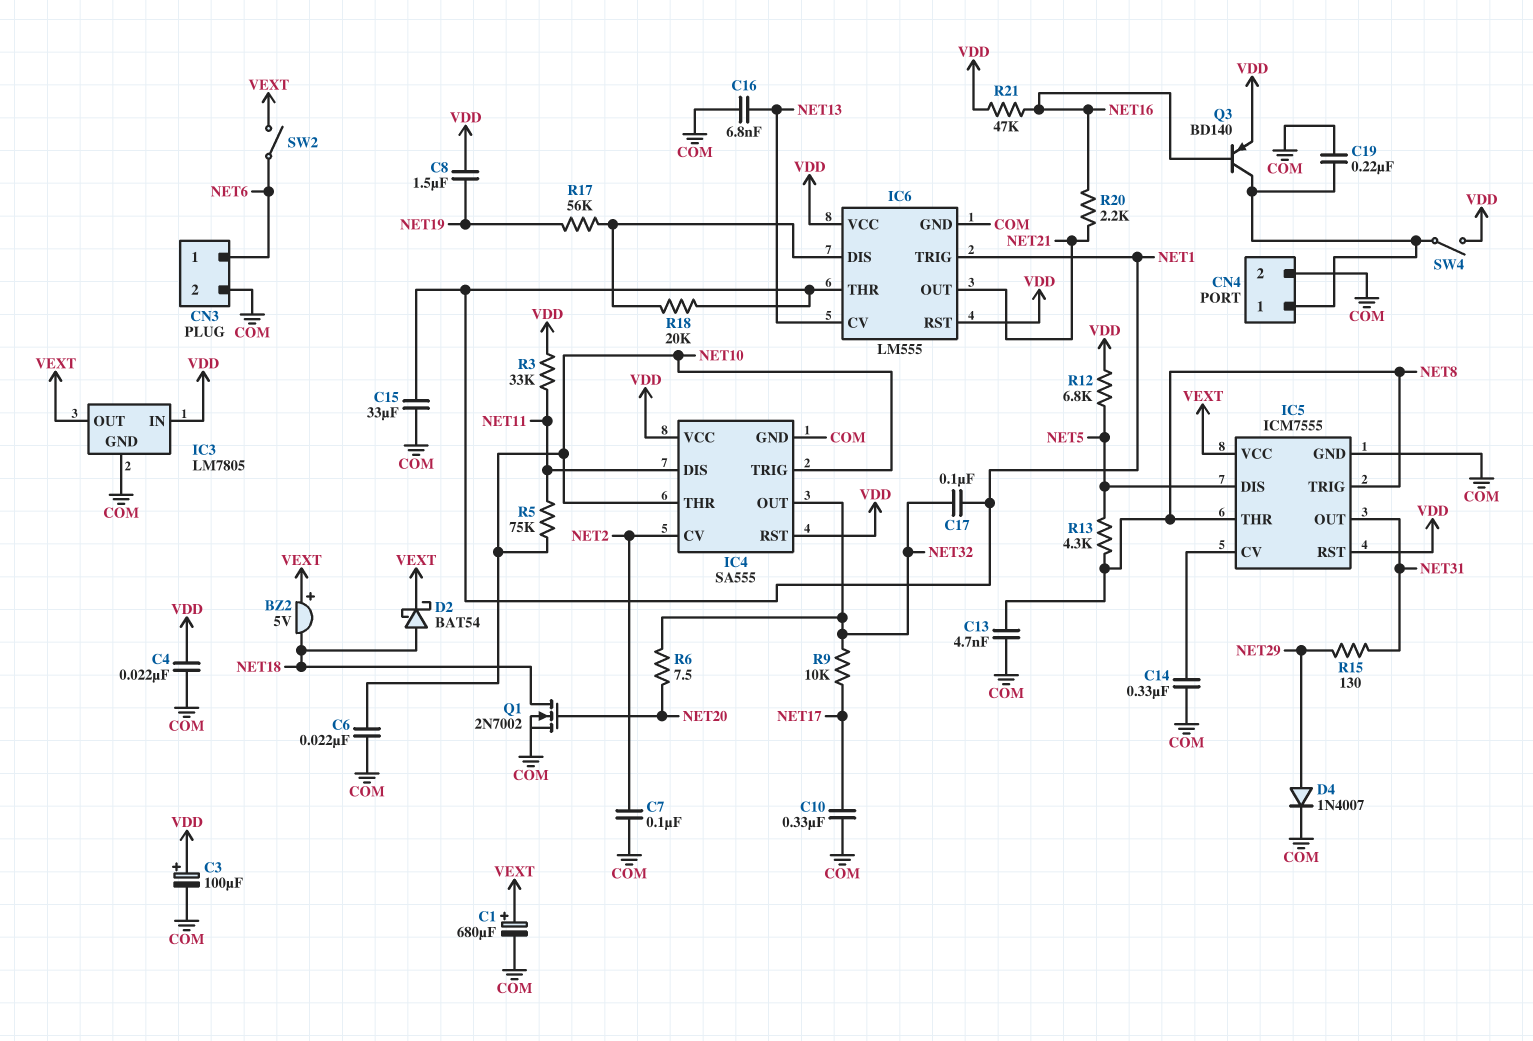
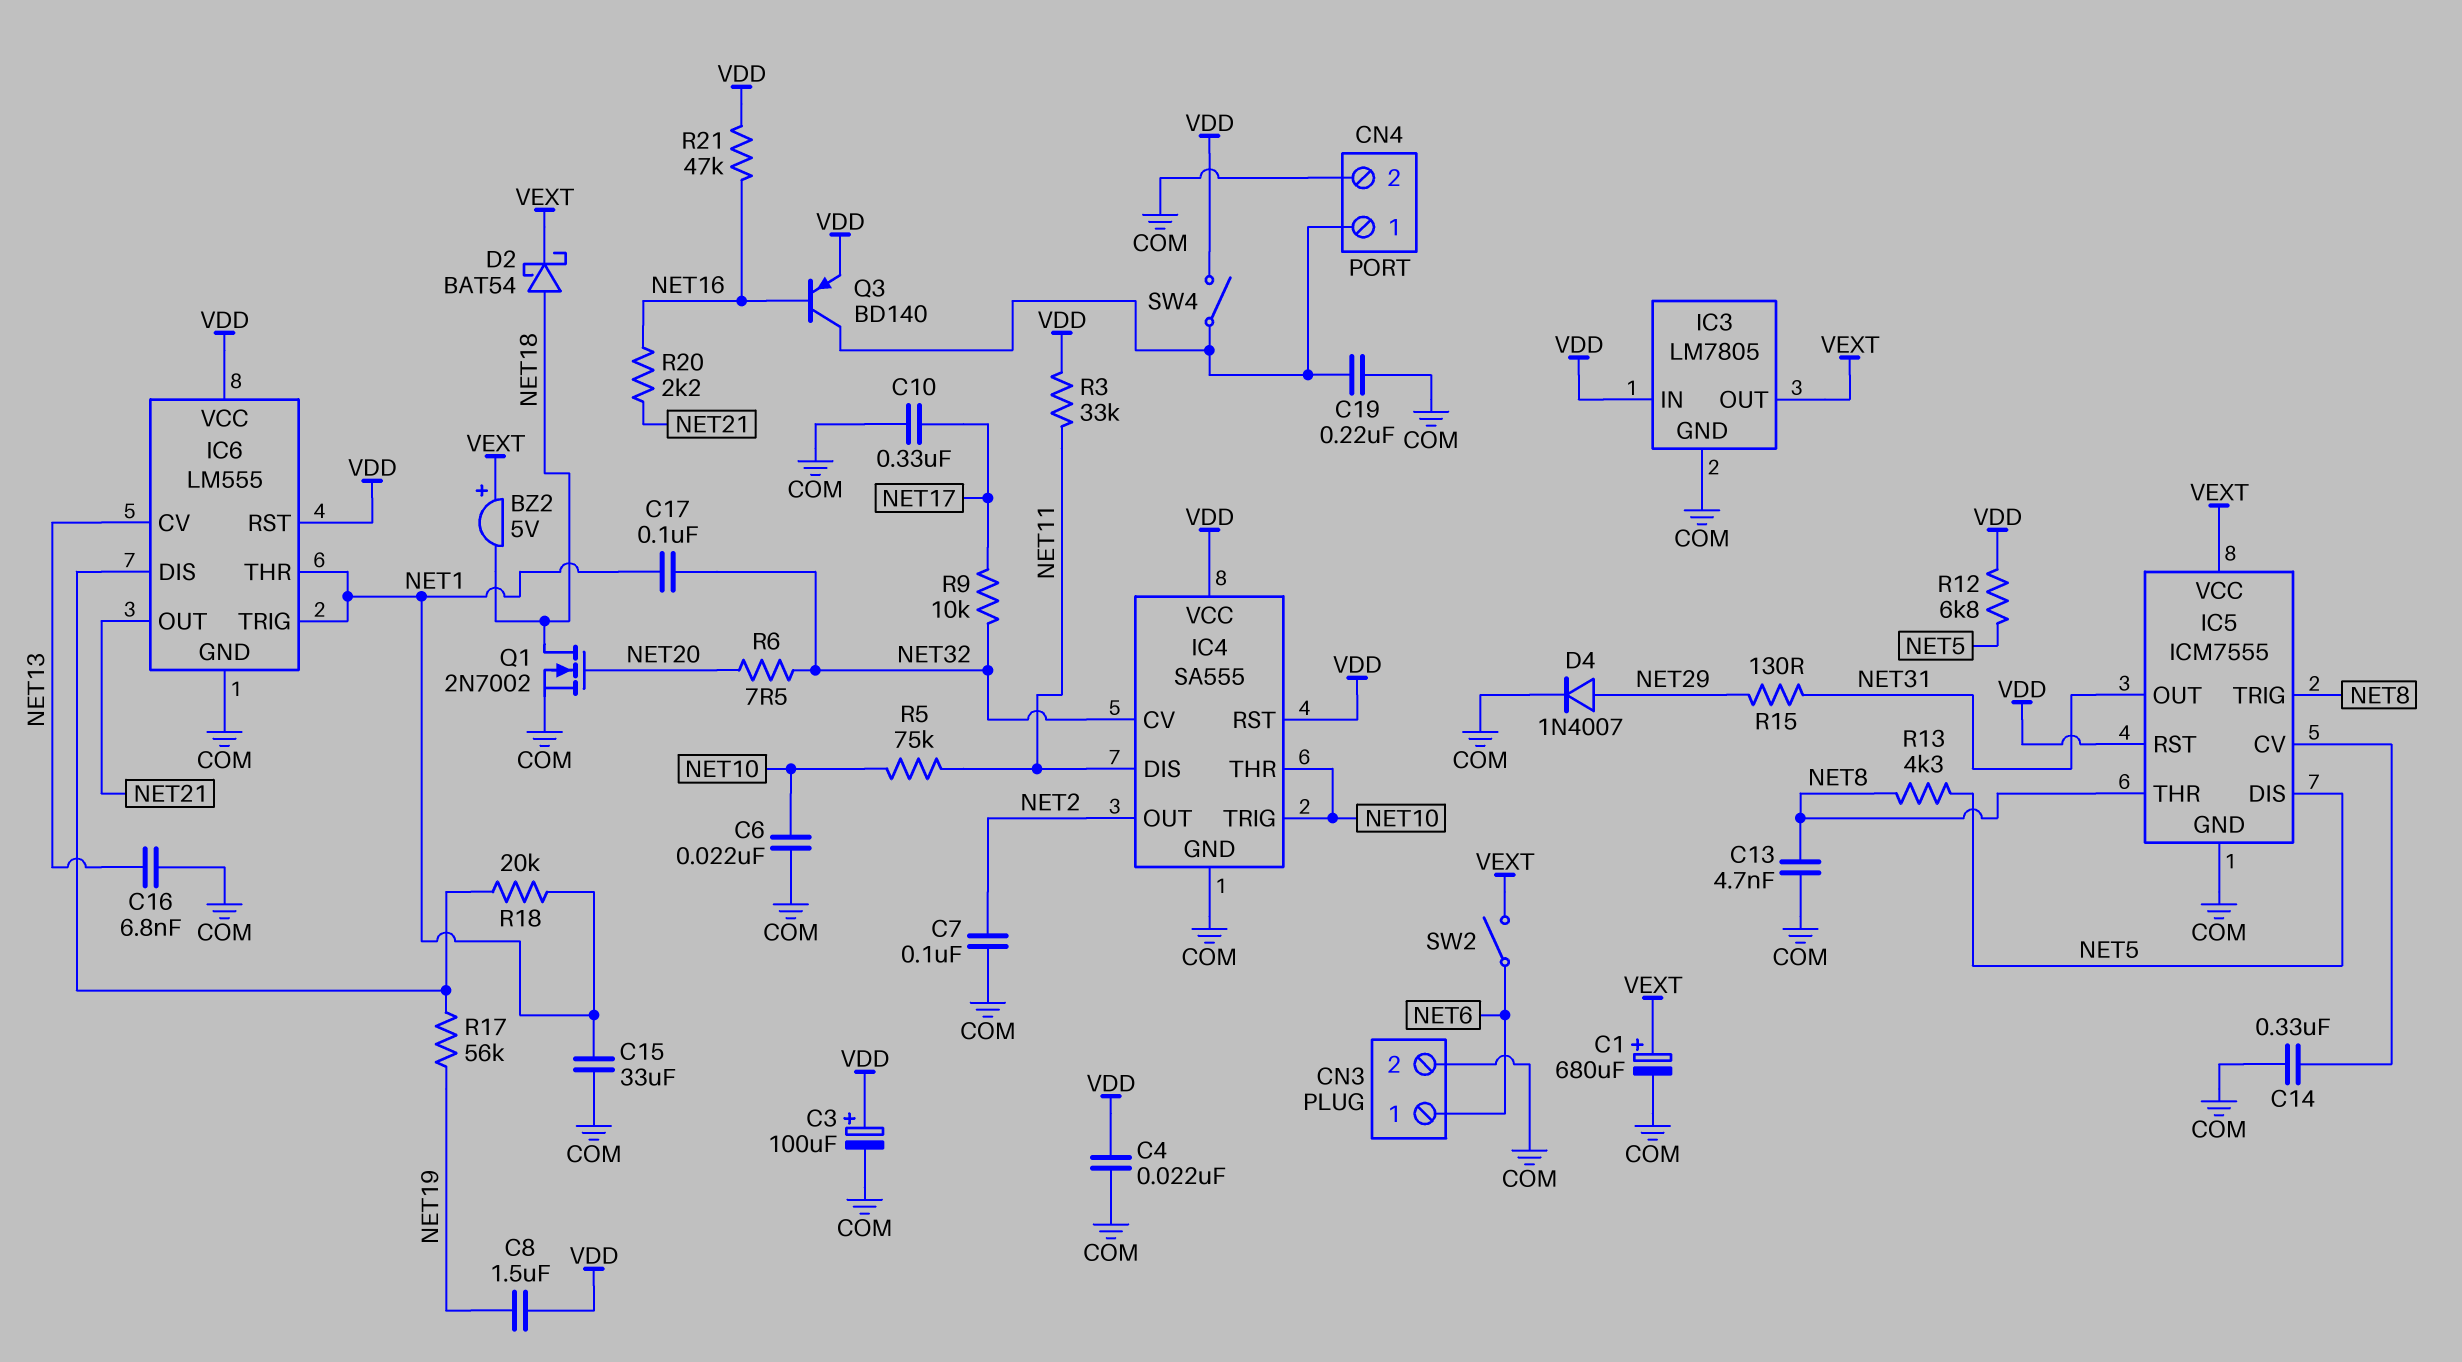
IC4 pin CV: NET2 -> NET32
IC4 pin OUT: NET32 -> NET2

